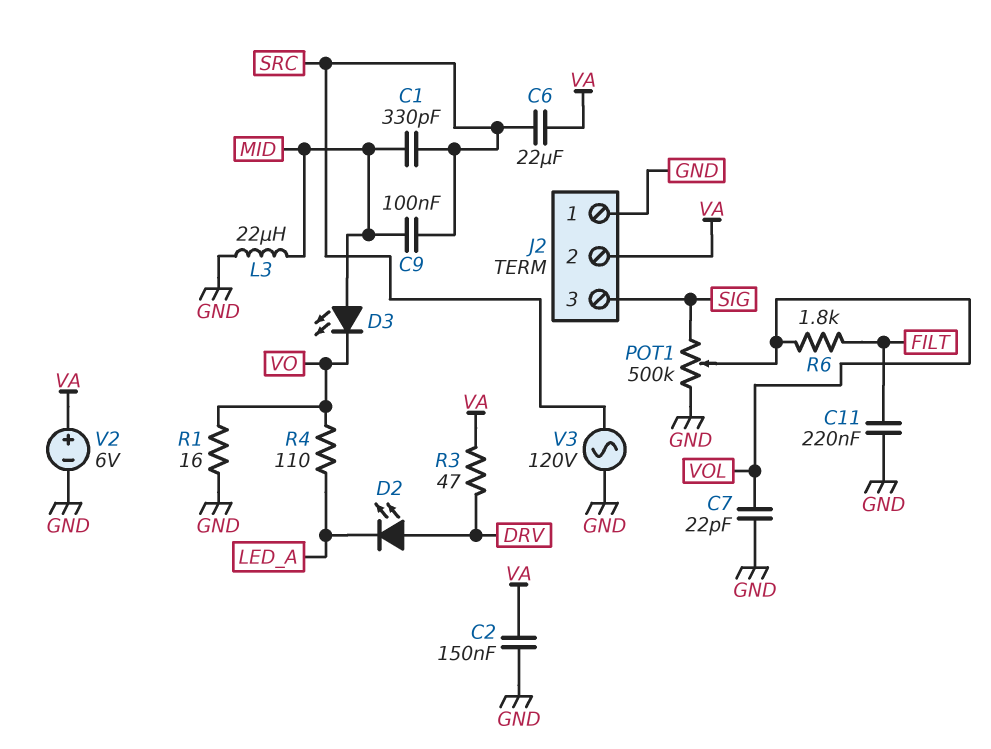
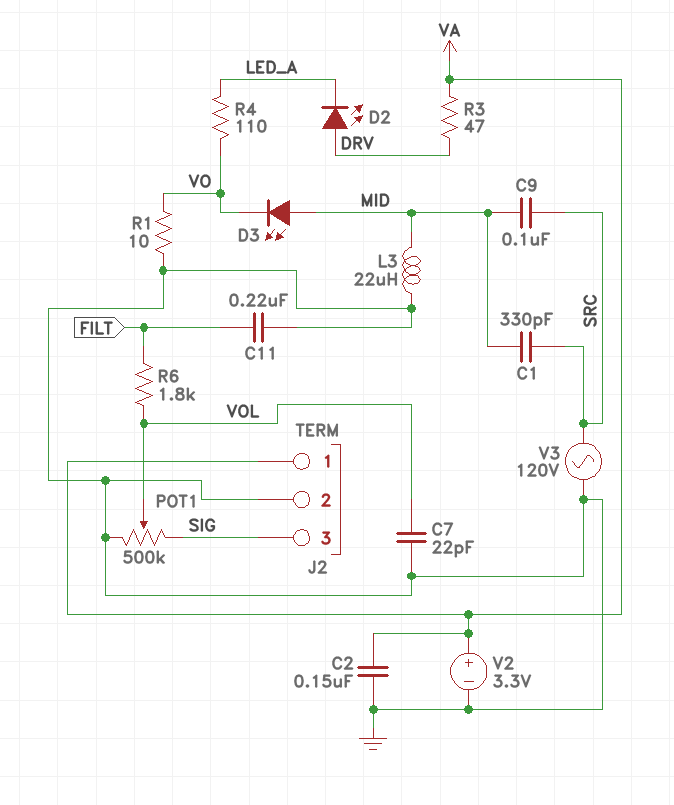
C6: 22uF (SRC, VA) -> none
J2 pin 1: GND -> VA
J2 pin 2: VA -> GND
R1: 16 (GND, VO) -> 10 (GND, VO)
V2: 6V (plus VA, minus GND) -> 3.3V (plus VA, minus GND)

